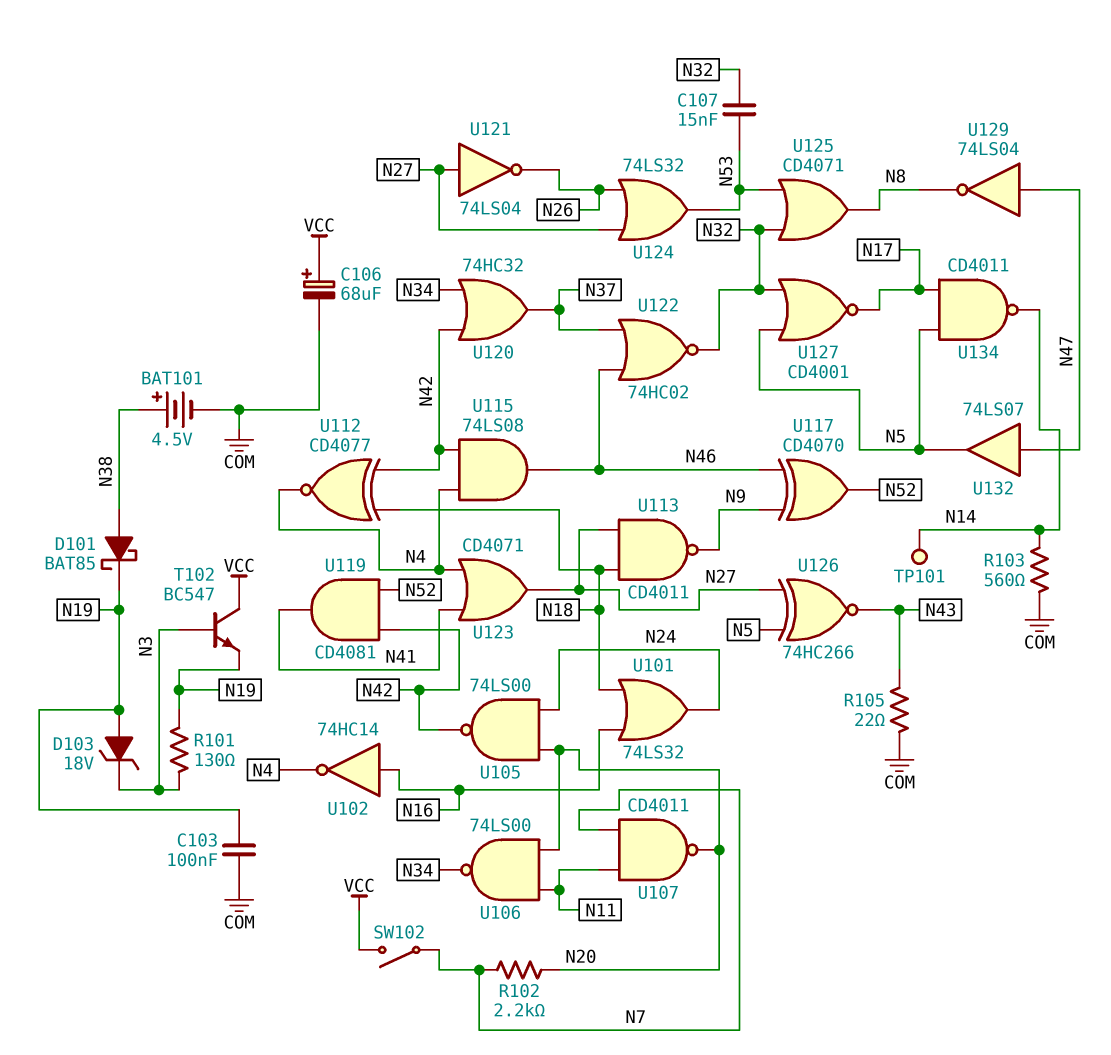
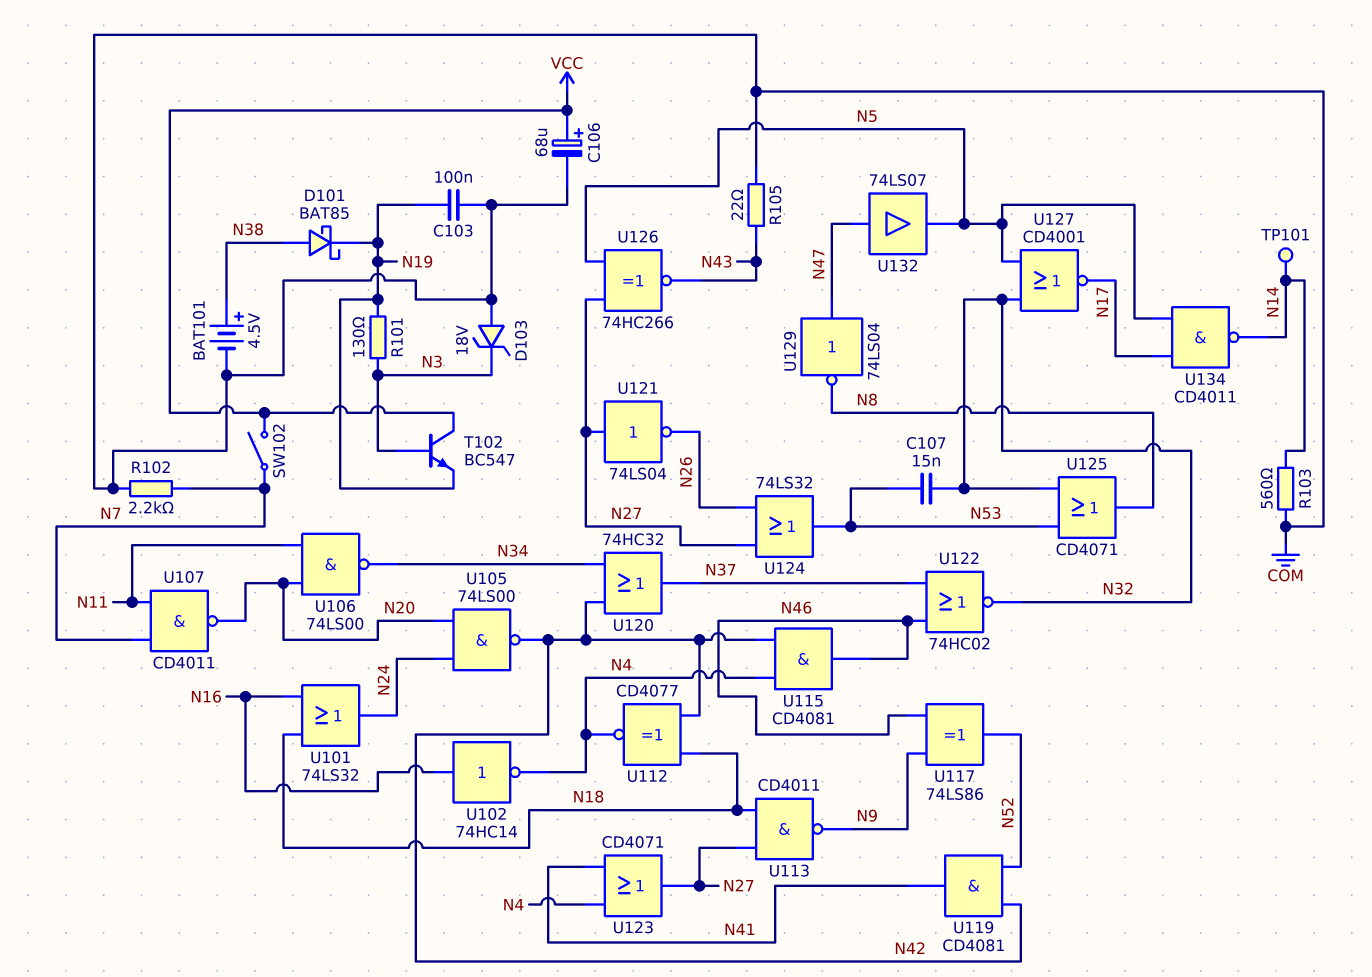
D103: zener 18V (A N19, K N3) -> zener 18V (A COM, K N3)
R102: 2.2k (N7, N20) -> 2.2k (COM, N7)
U115: AND 74LS08 (in N4, in N42, out N46) -> AND CD4081 (in N4, in N42, out N46)
U117: XOR CD4070 (in N9, in N46, out N52) -> XOR 74LS86 (in N9, in N46, out N52)

